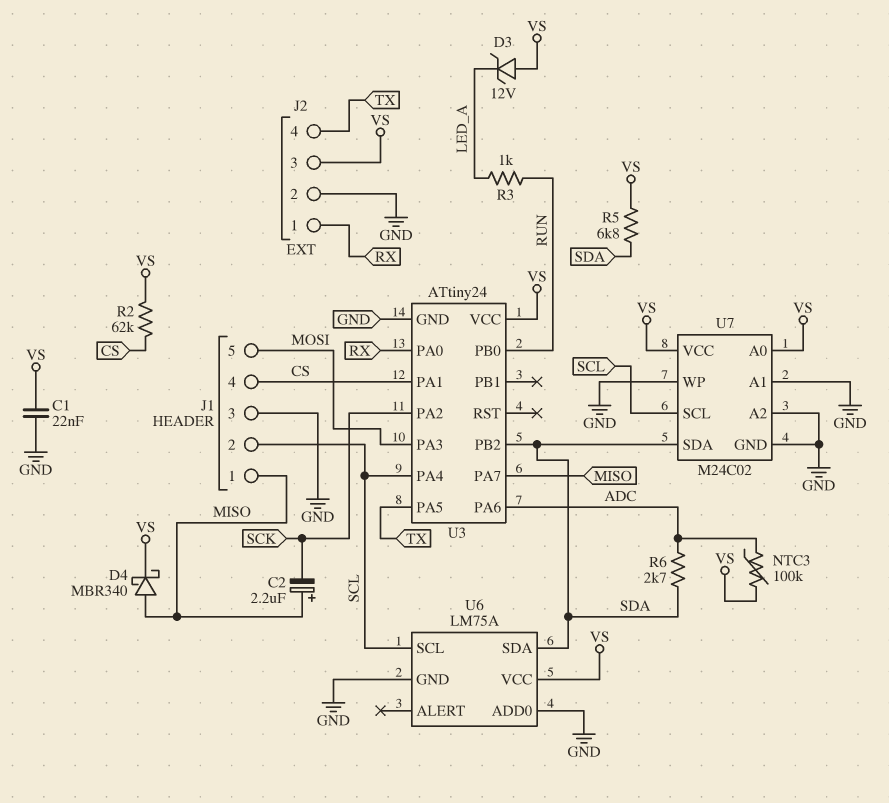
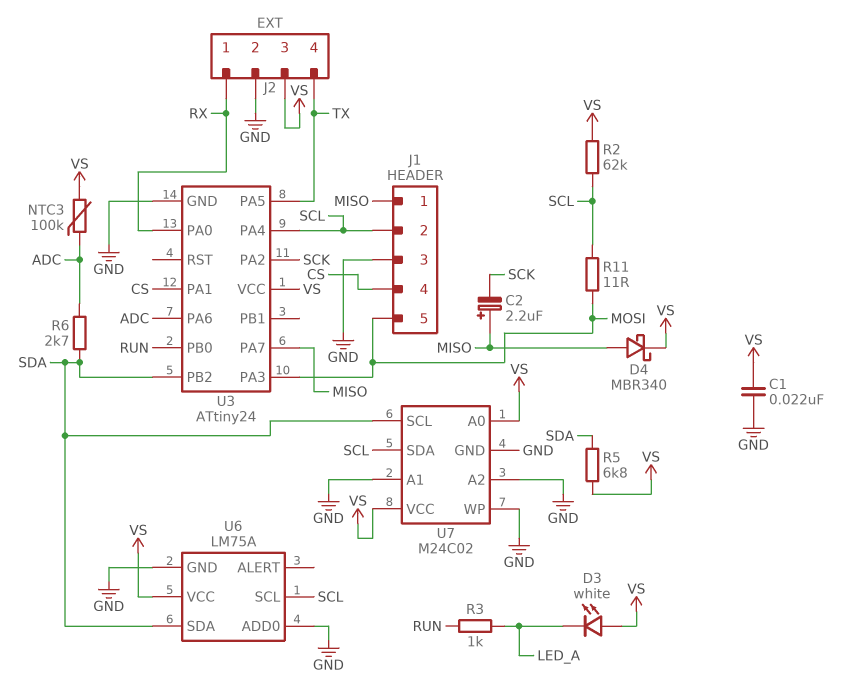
D3: zener 12V (A VS, K LED_A) -> LED white (A VS, K LED_A)
R2: 62k (CS, VS) -> 62k (SCL, VS)
R11: none -> 11 (MOSI, SCL)
U7 pin SCL: SCL -> SDA
U7 pin SDA: SDA -> SCL

